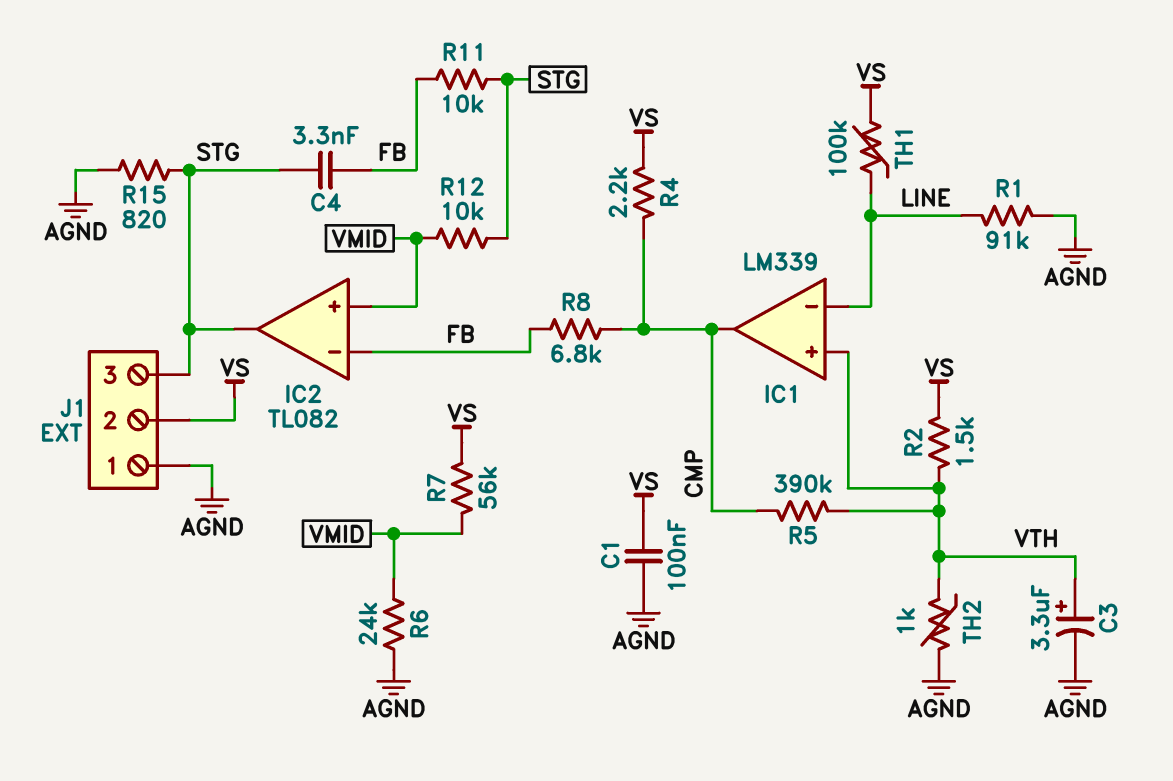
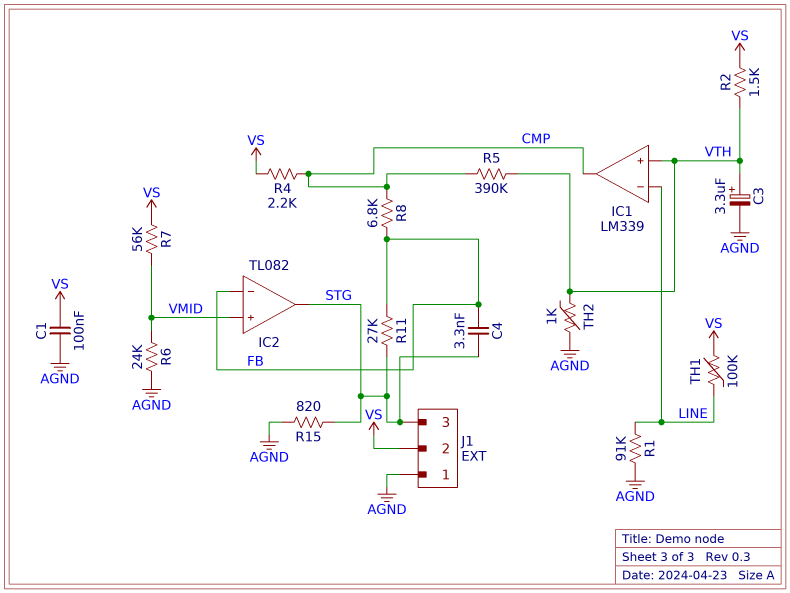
R11: 10k (FB, STG) -> 27k (FB, STG)
R12: 10k (STG, VMID) -> none

